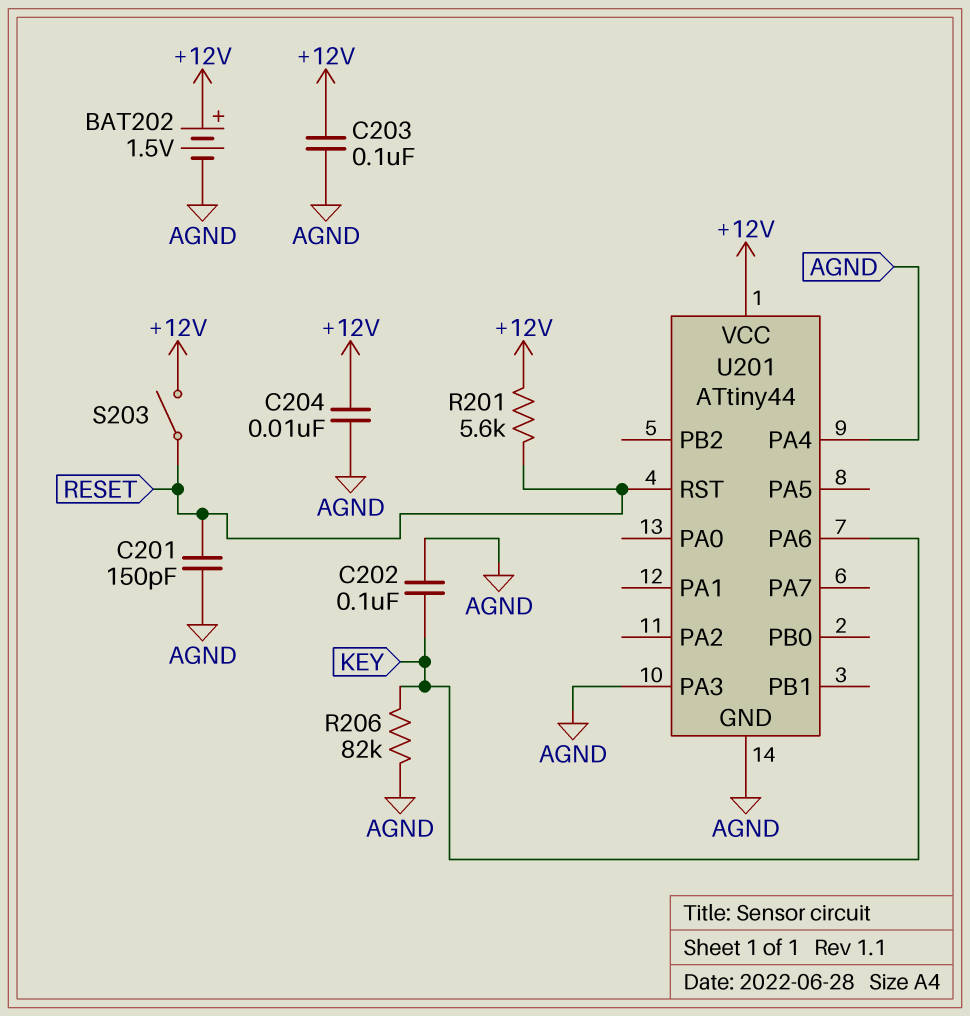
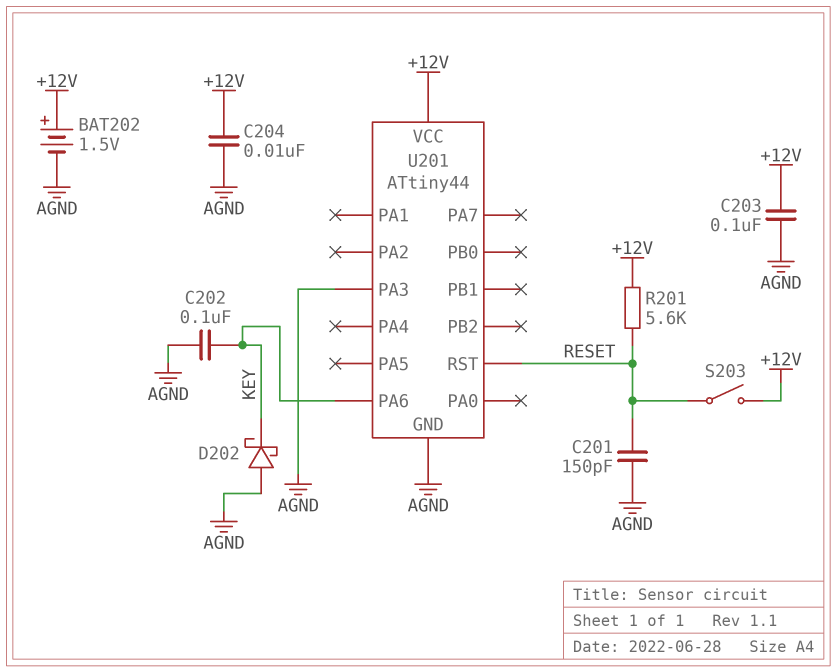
D202: none -> schottky (A AGND, K KEY)
R206: 82k (AGND, KEY) -> none
U201 pin PA4: AGND -> none

